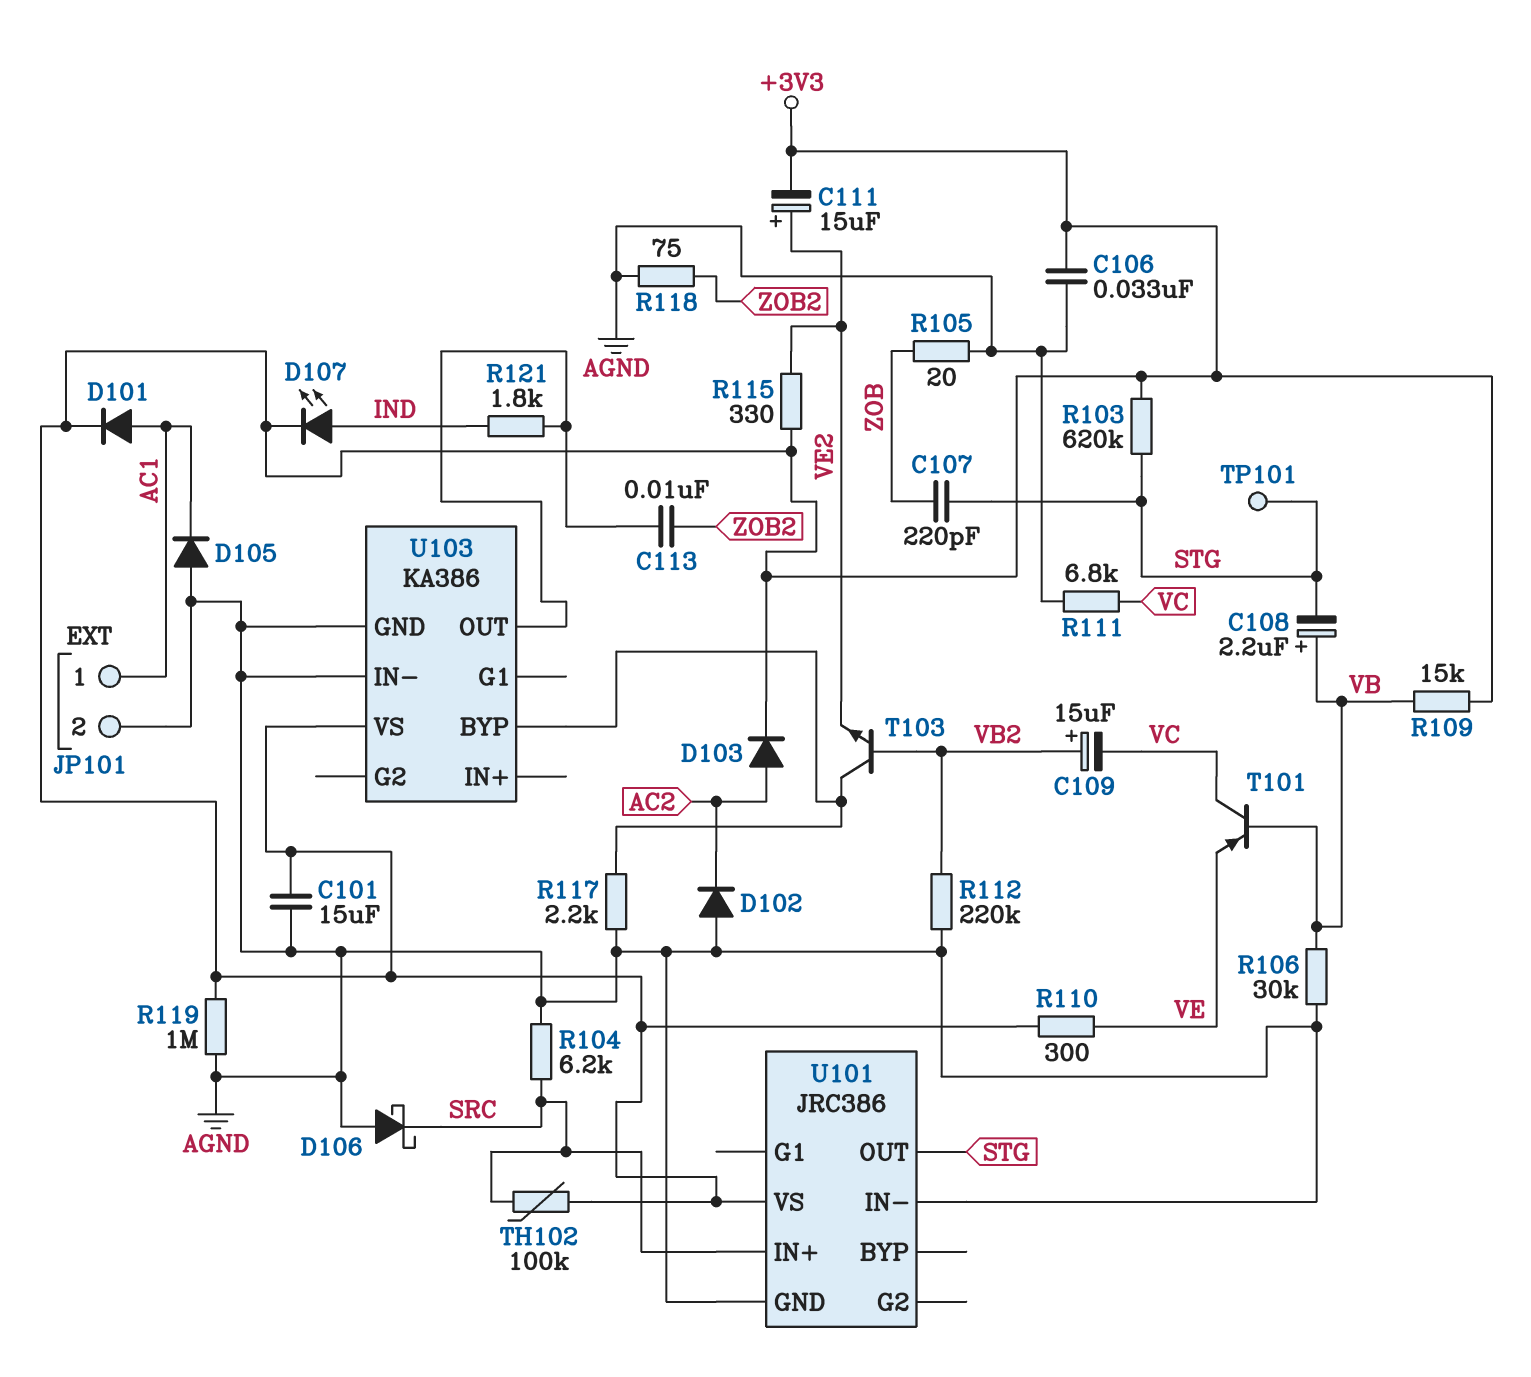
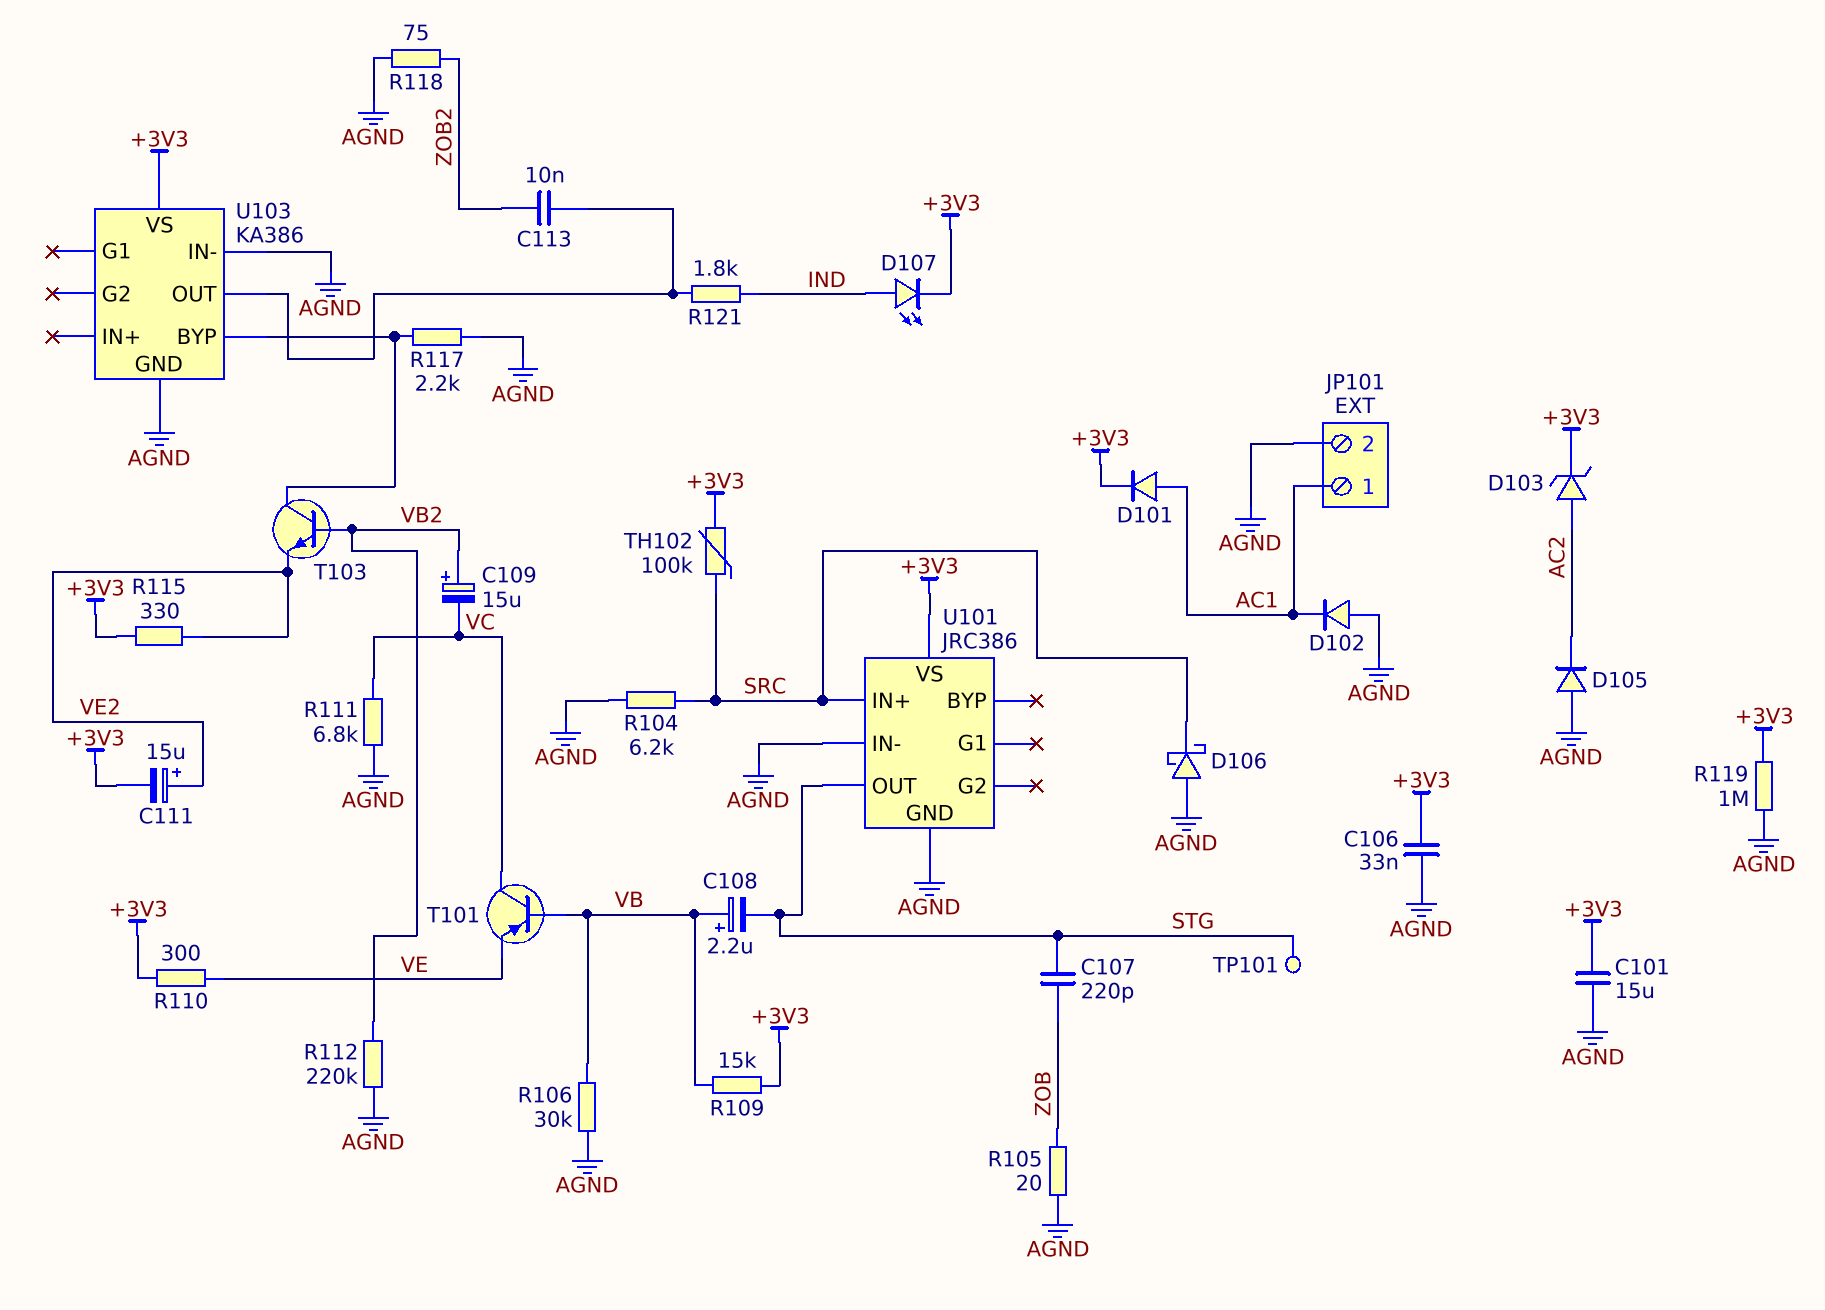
D102: diode (A AGND, K AC2) -> diode (A AGND, K AC1)
D103: diode (A AC2, K +3V3) -> zener (A AC2, K +3V3)
D105: diode (A AGND, K AC1) -> diode (A AGND, K AC2)
R103: 620k (+3V3, STG) -> none

